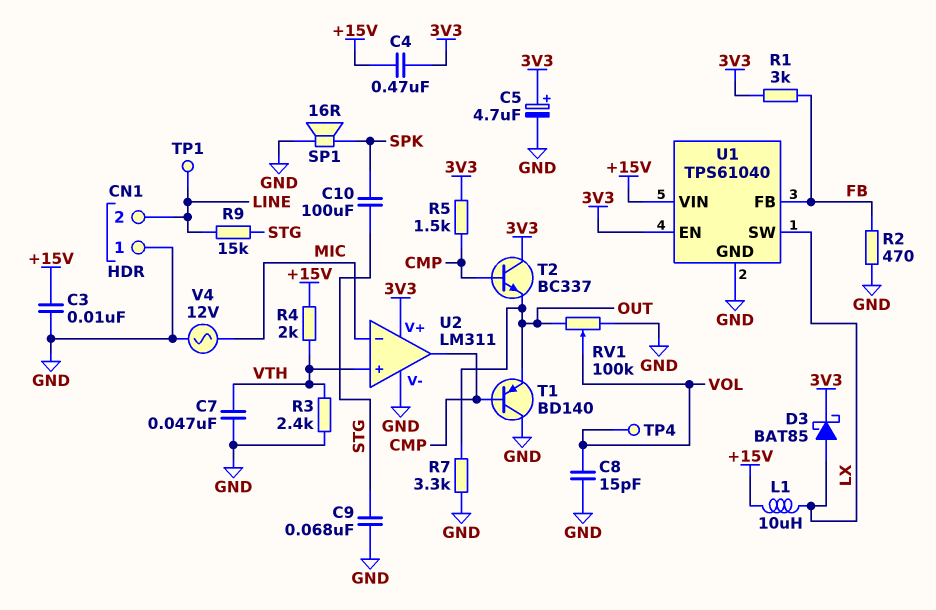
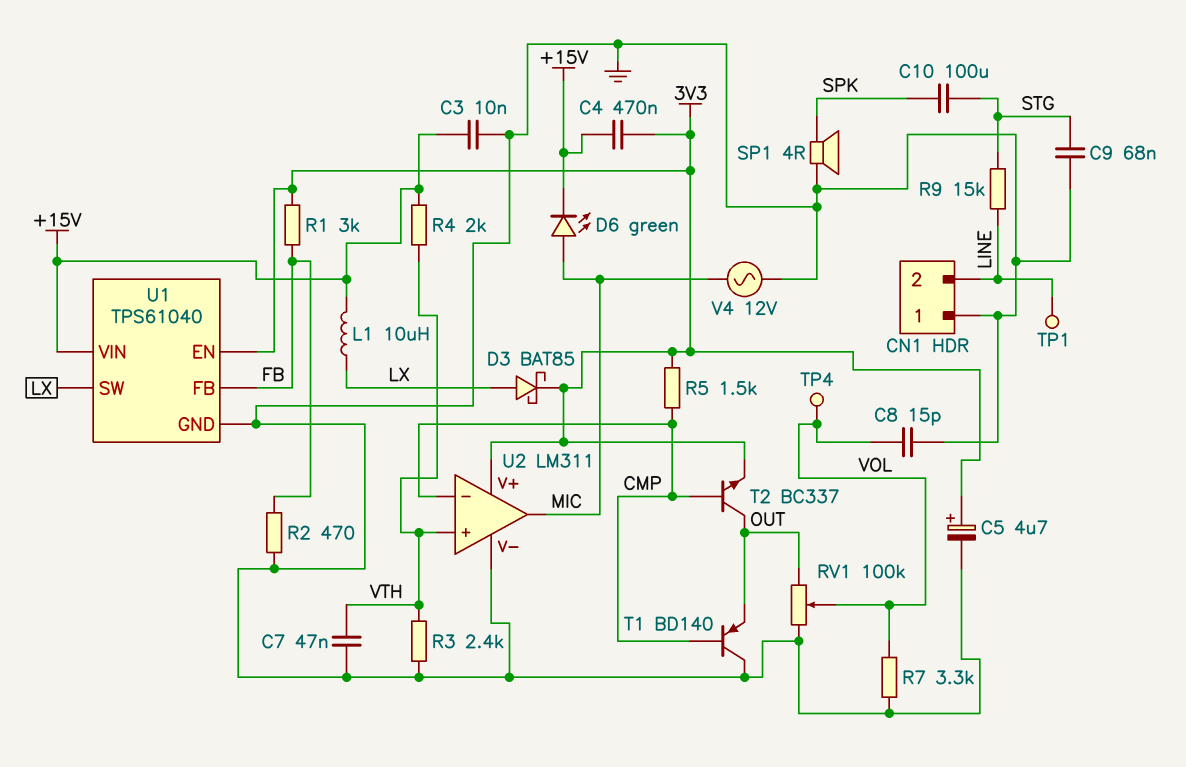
D6: none -> LED green (A MIC, K +15V)
R7: 3.3k (GND, OUT) -> 3.3k (GND, VOL)
SP1: speaker 16R (GND, SPK) -> speaker 4R (GND, SPK)
T2: NPN BC337 (B CMP, C 3V3, E OUT) -> NPN BC337 (B CMP, C OUT, E 3V3)
U2 pin in-: MIC -> CMP
U2 pin out: CMP -> MIC

